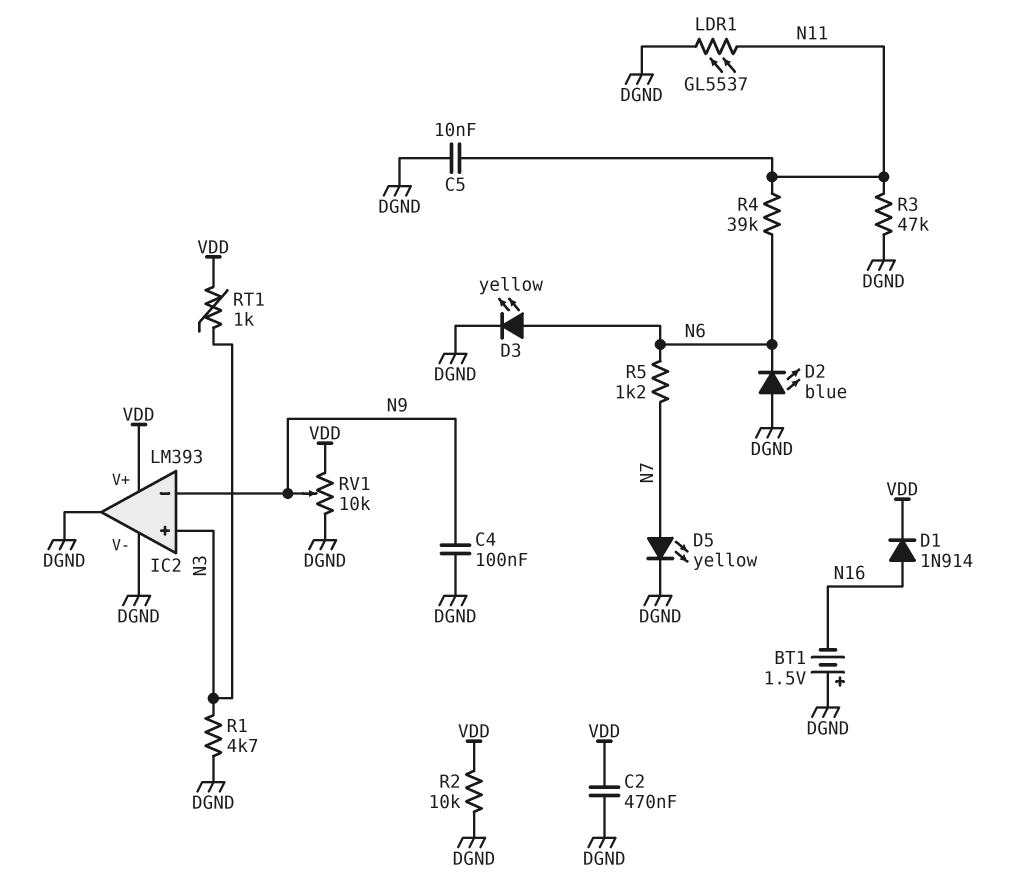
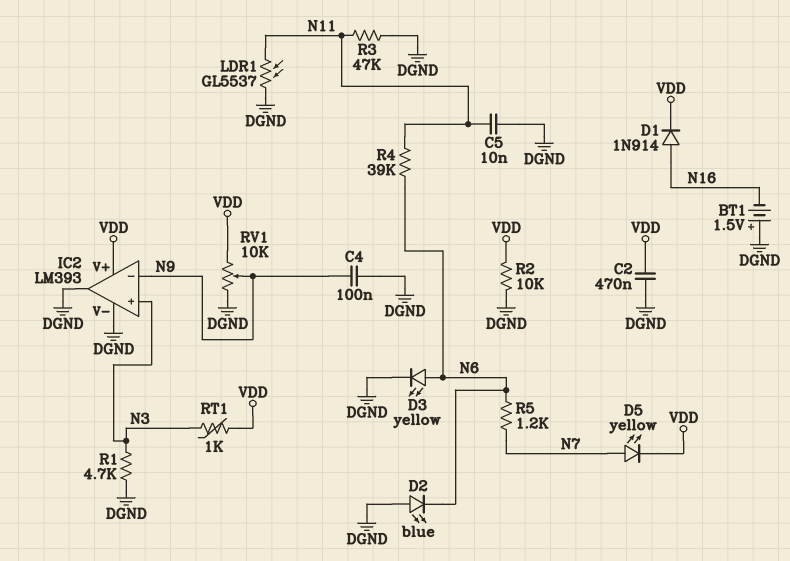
D5: LED yellow (A N7, K DGND) -> LED yellow (A N7, K VDD)

